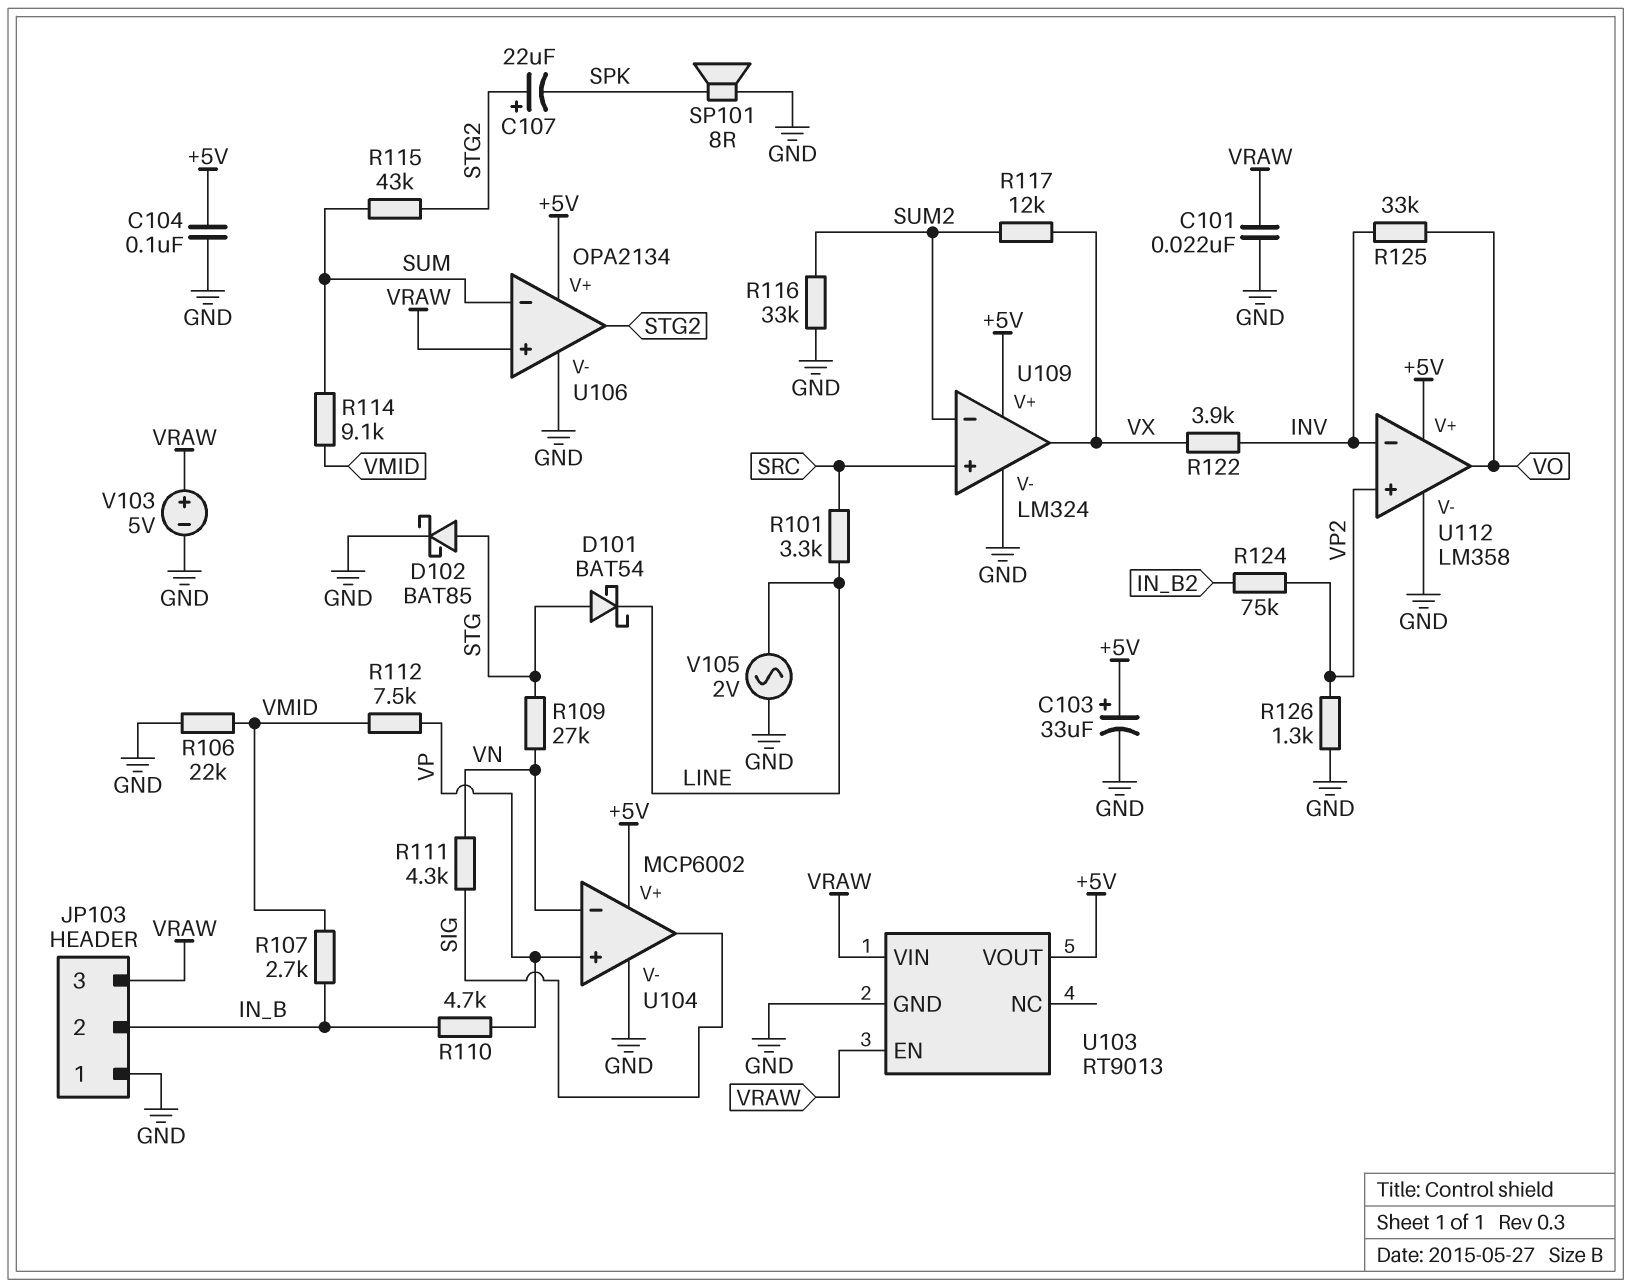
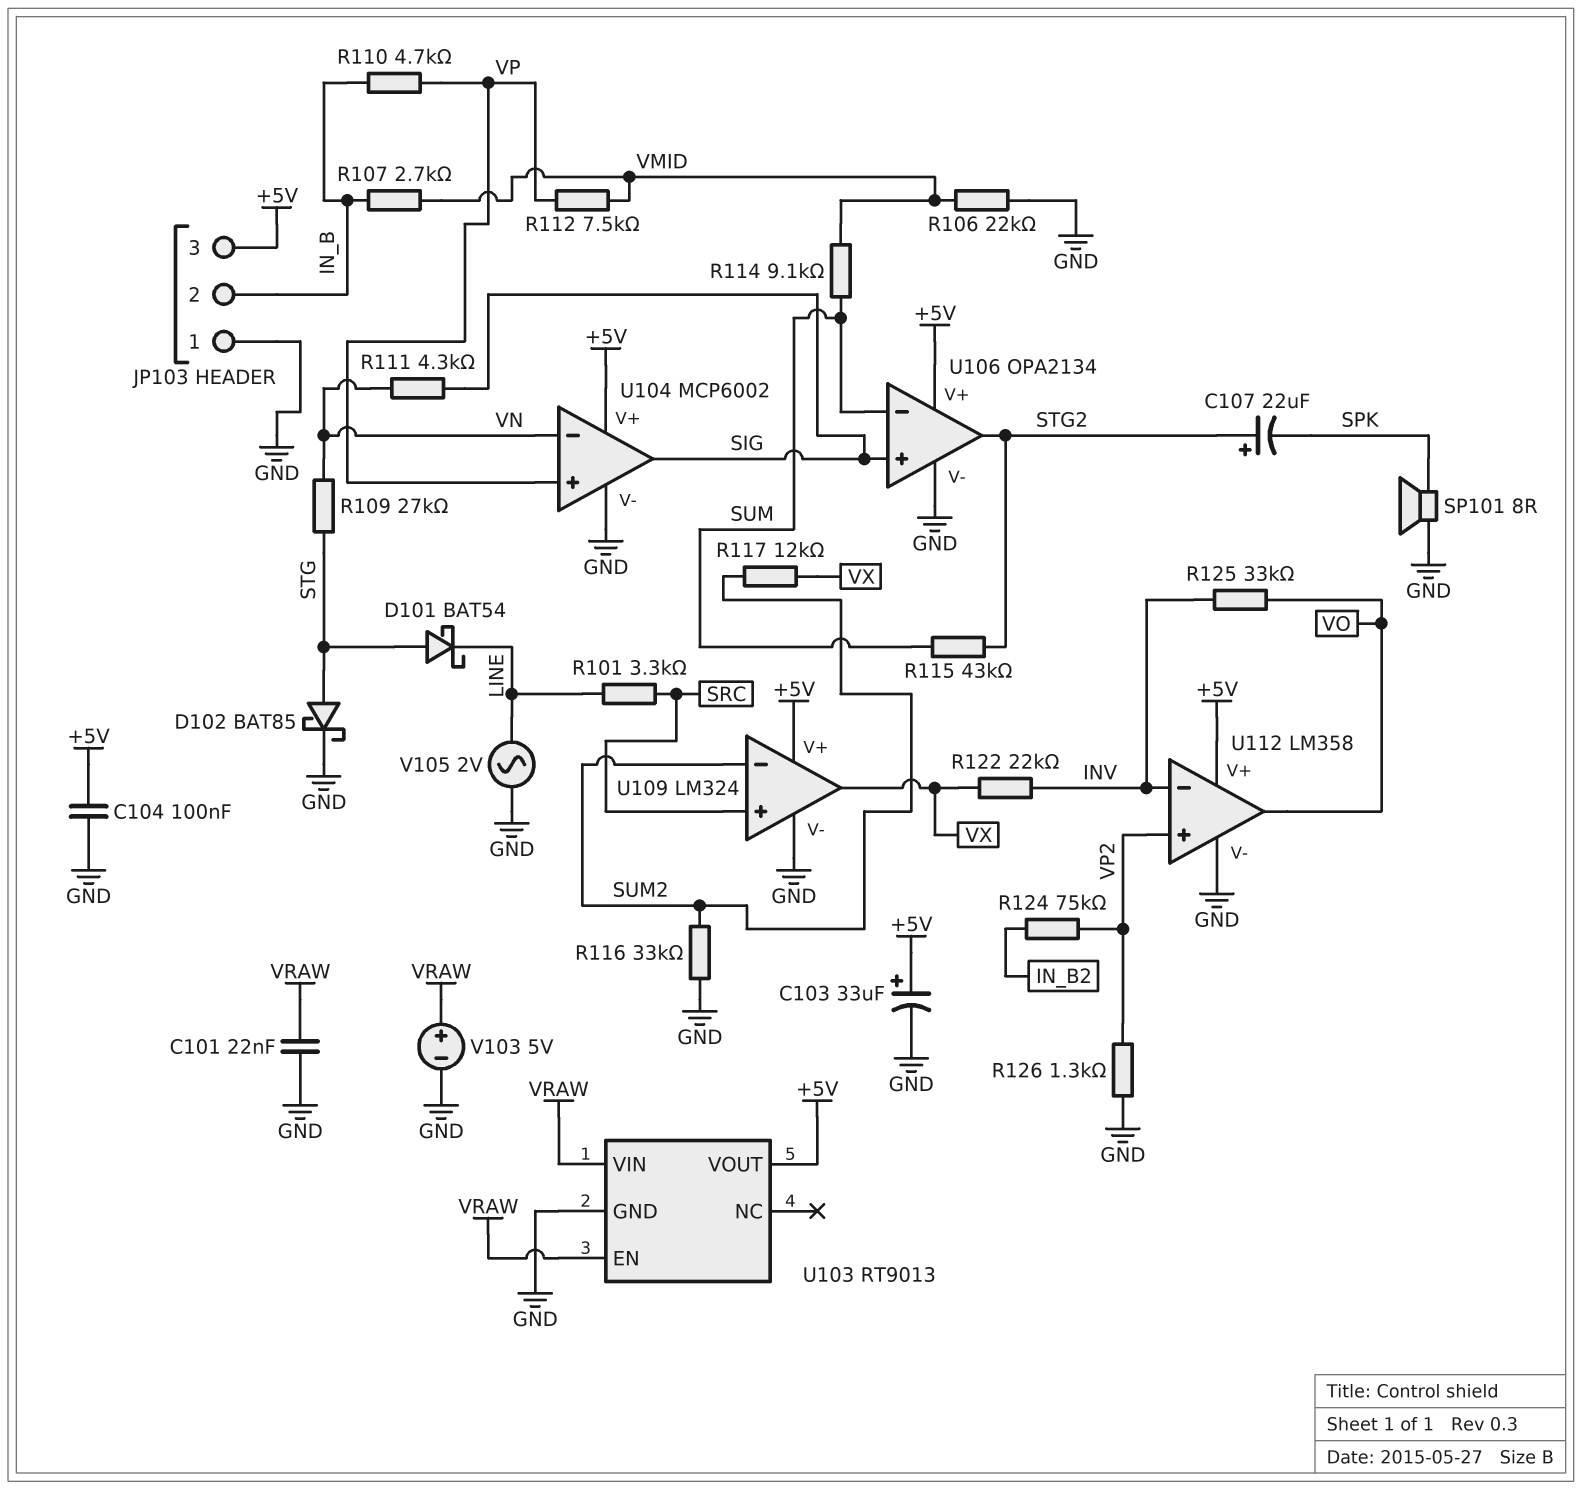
JP103 pin 3: VRAW -> +5V
R122: 3.9k (INV, VX) -> 22k (INV, VX)
U106 pin in+: VRAW -> SIG

